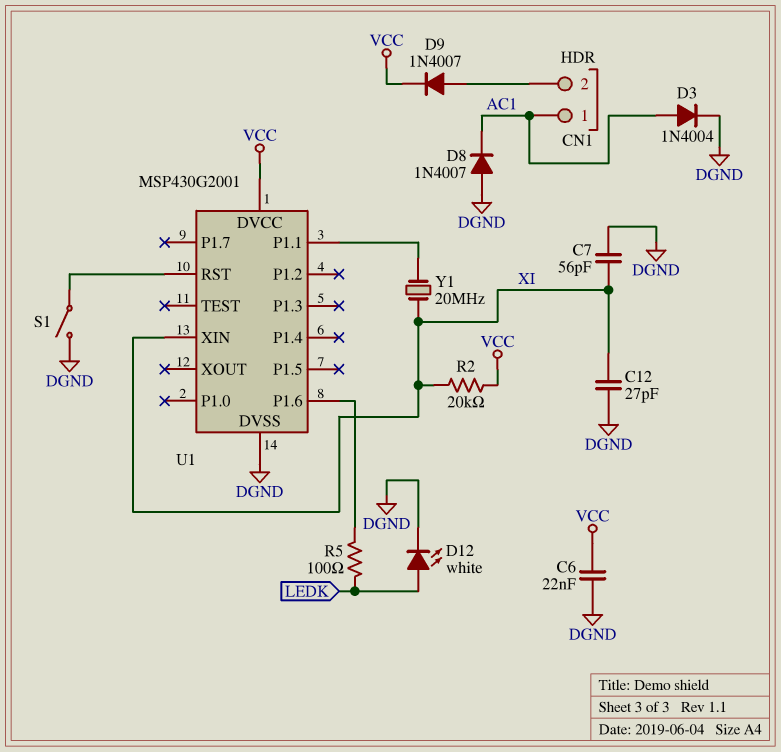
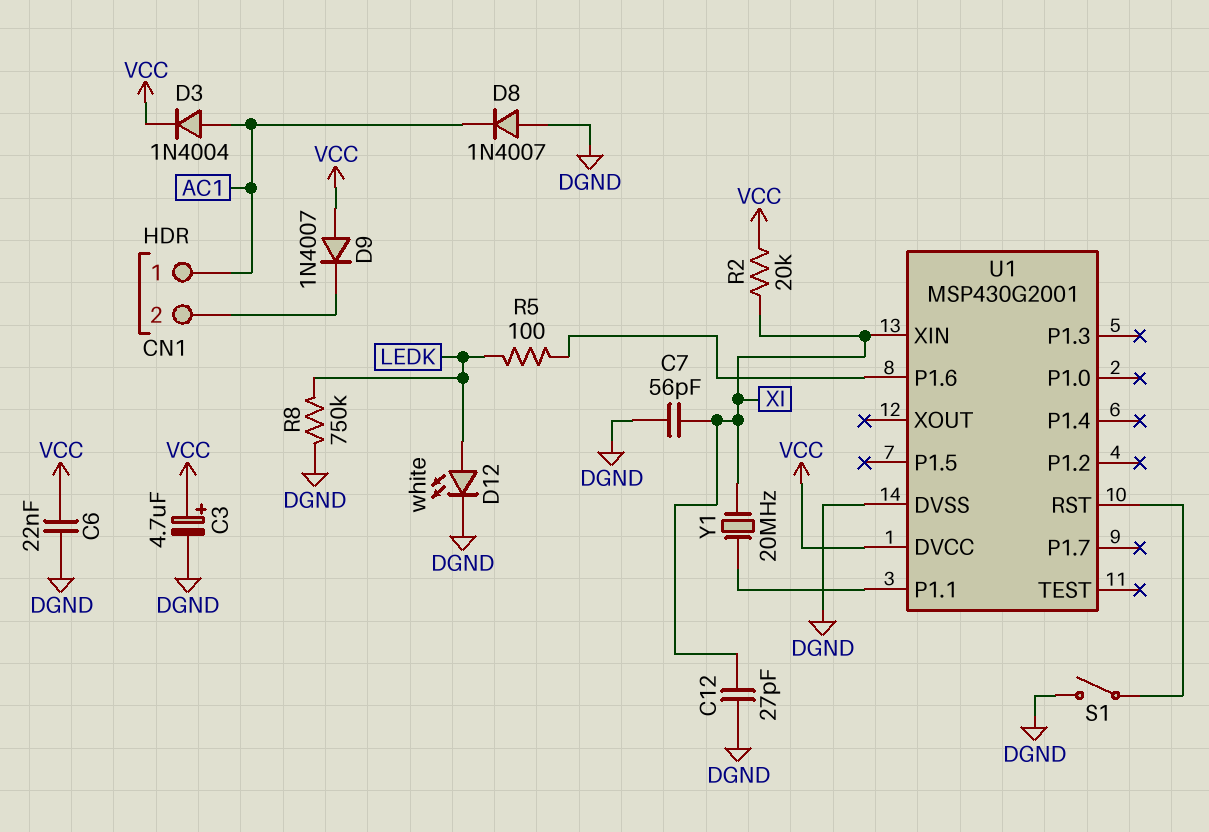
C3: none -> 4.7uF (plus VCC, minus DGND)
D3: diode 1N4004 (A AC1, K DGND) -> diode 1N4004 (A AC1, K VCC)
D9: diode 1N4007 (A CN1/2, K VCC) -> diode 1N4007 (A VCC, K CN1/2)
R8: none -> 750k (DGND, LEDK)

